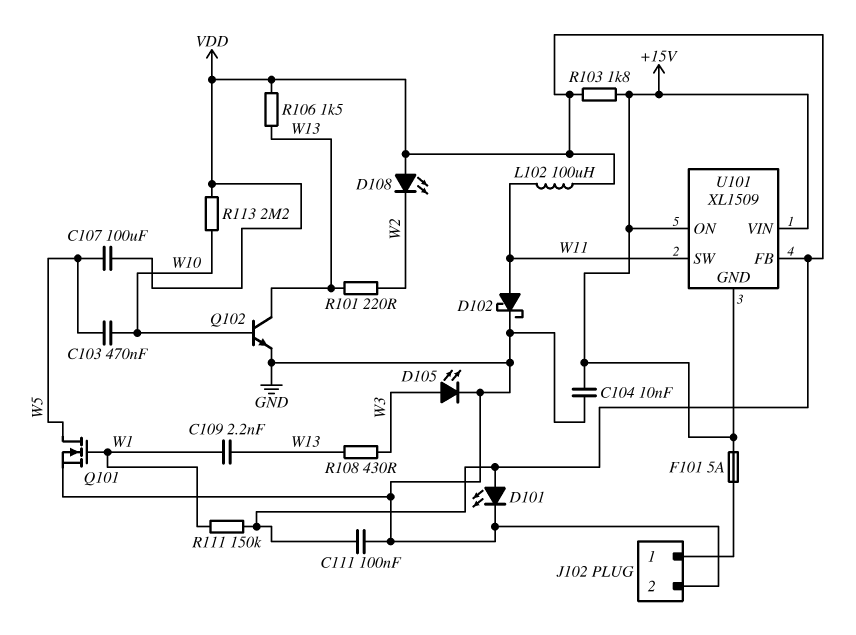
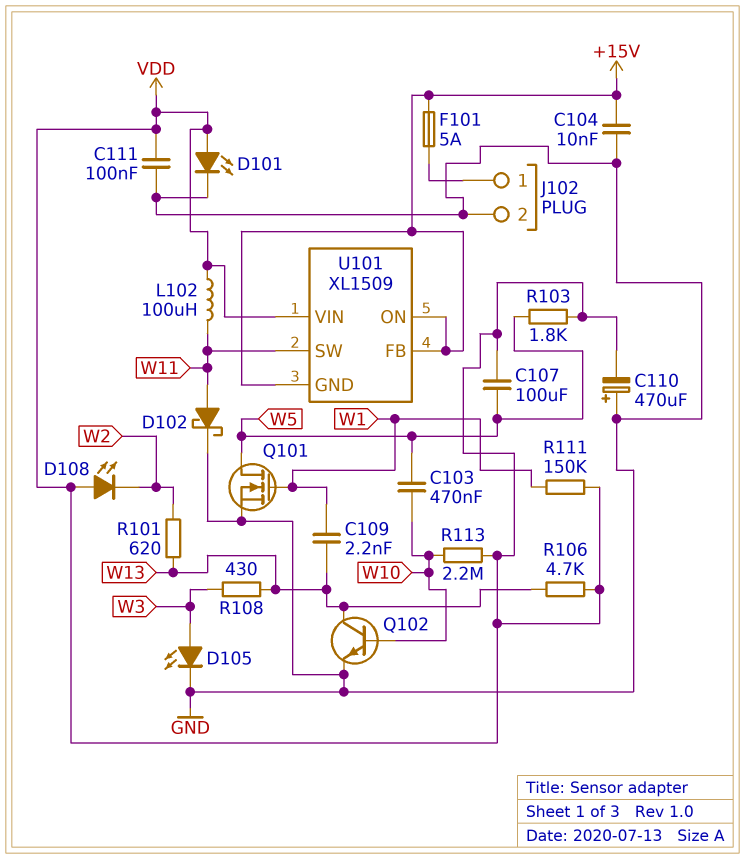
C110: none -> 470uF (plus GND, minus VDD)
R101: 220 (W2, W13) -> 620 (W2, W13)
R103: 1.8k (+15V, VDD) -> 1.8k (VDD, W5)
R106: 1.5k (VDD, W13) -> 4.7k (VDD, W13)
U101 pin FB: VDD -> +15V
U101 pin VIN: +15V -> VDD

